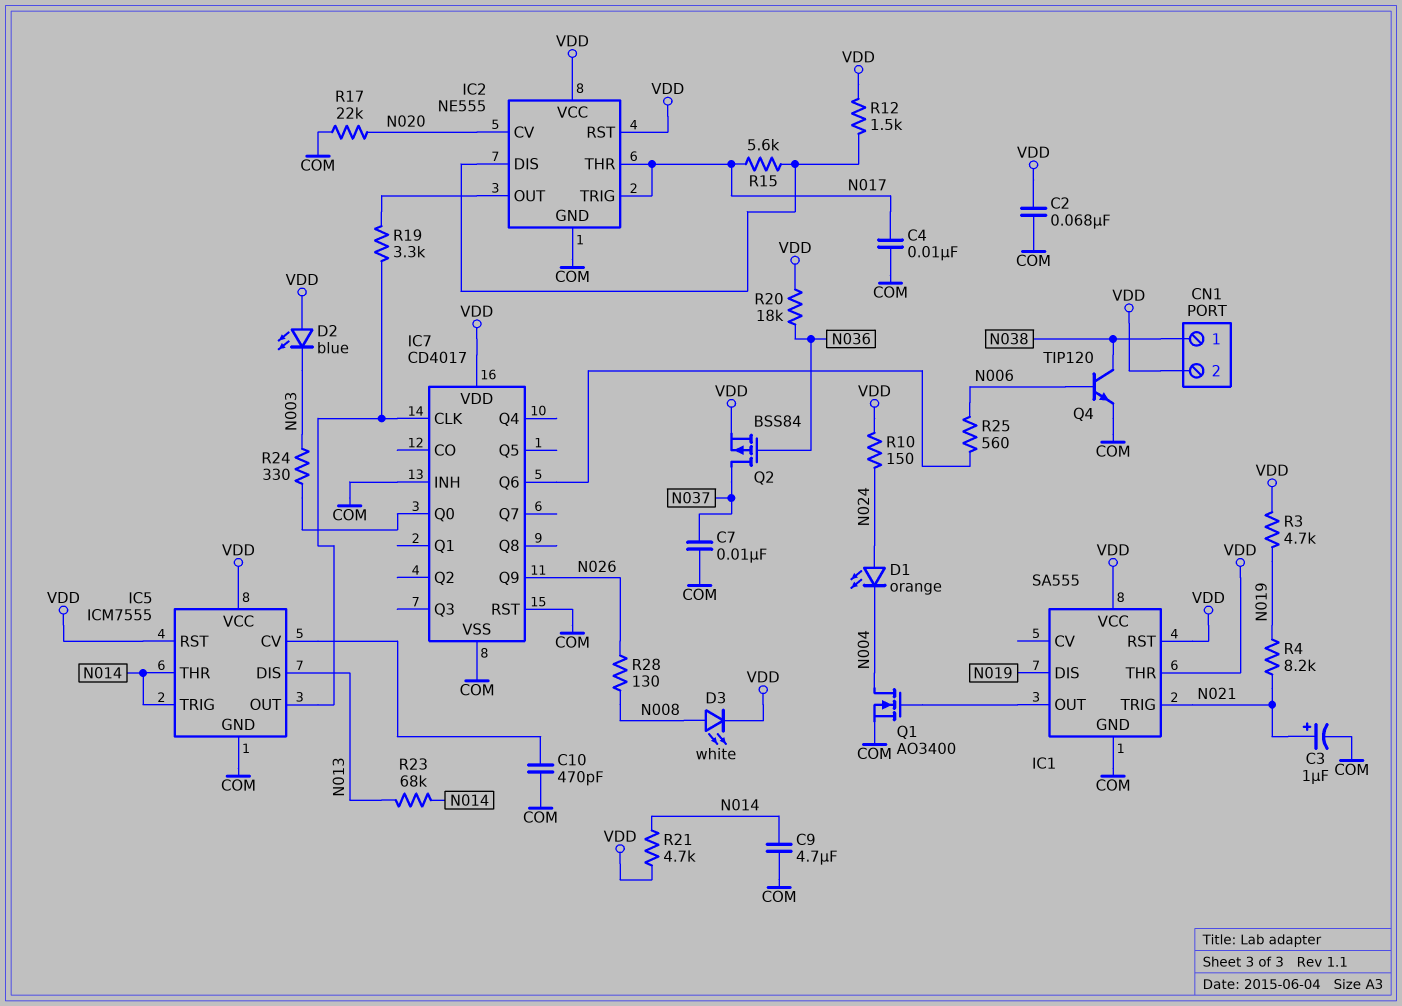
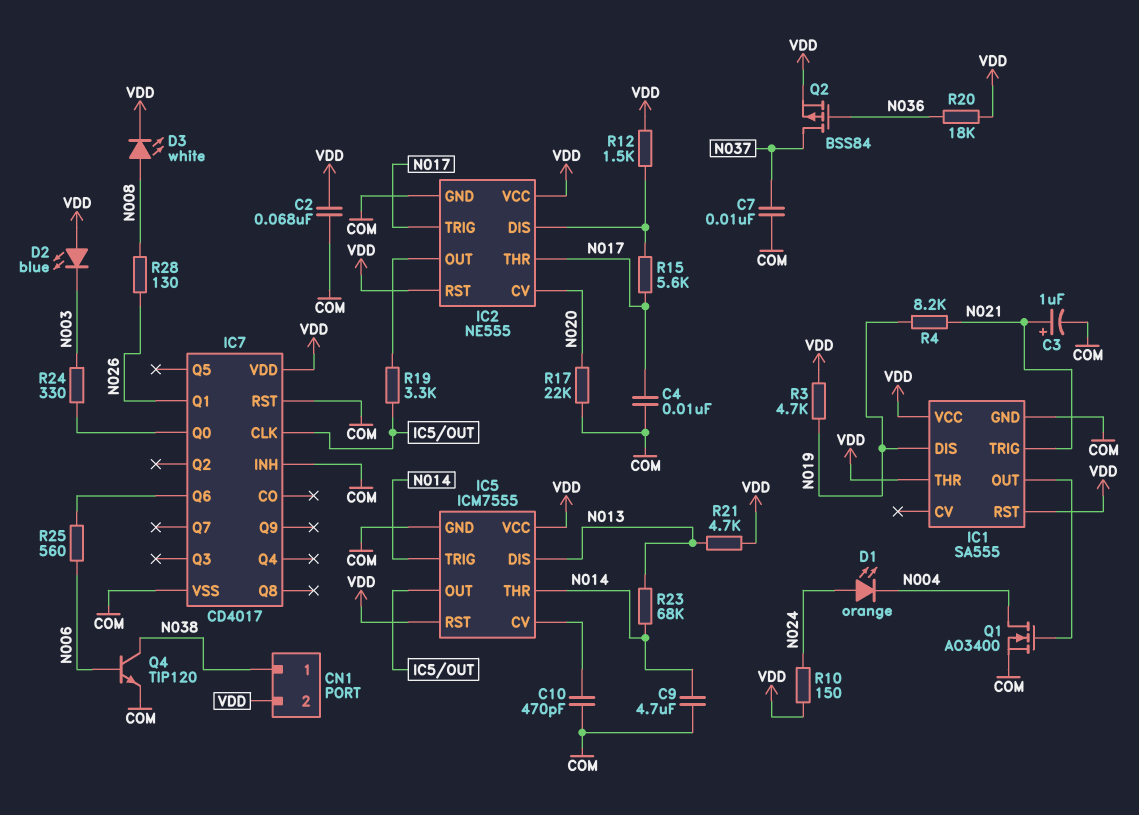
IC7 pin Q1: none -> N026
IC7 pin Q9: N026 -> none
R21: 4.7k (N014, VDD) -> 4.7k (N013, VDD)

